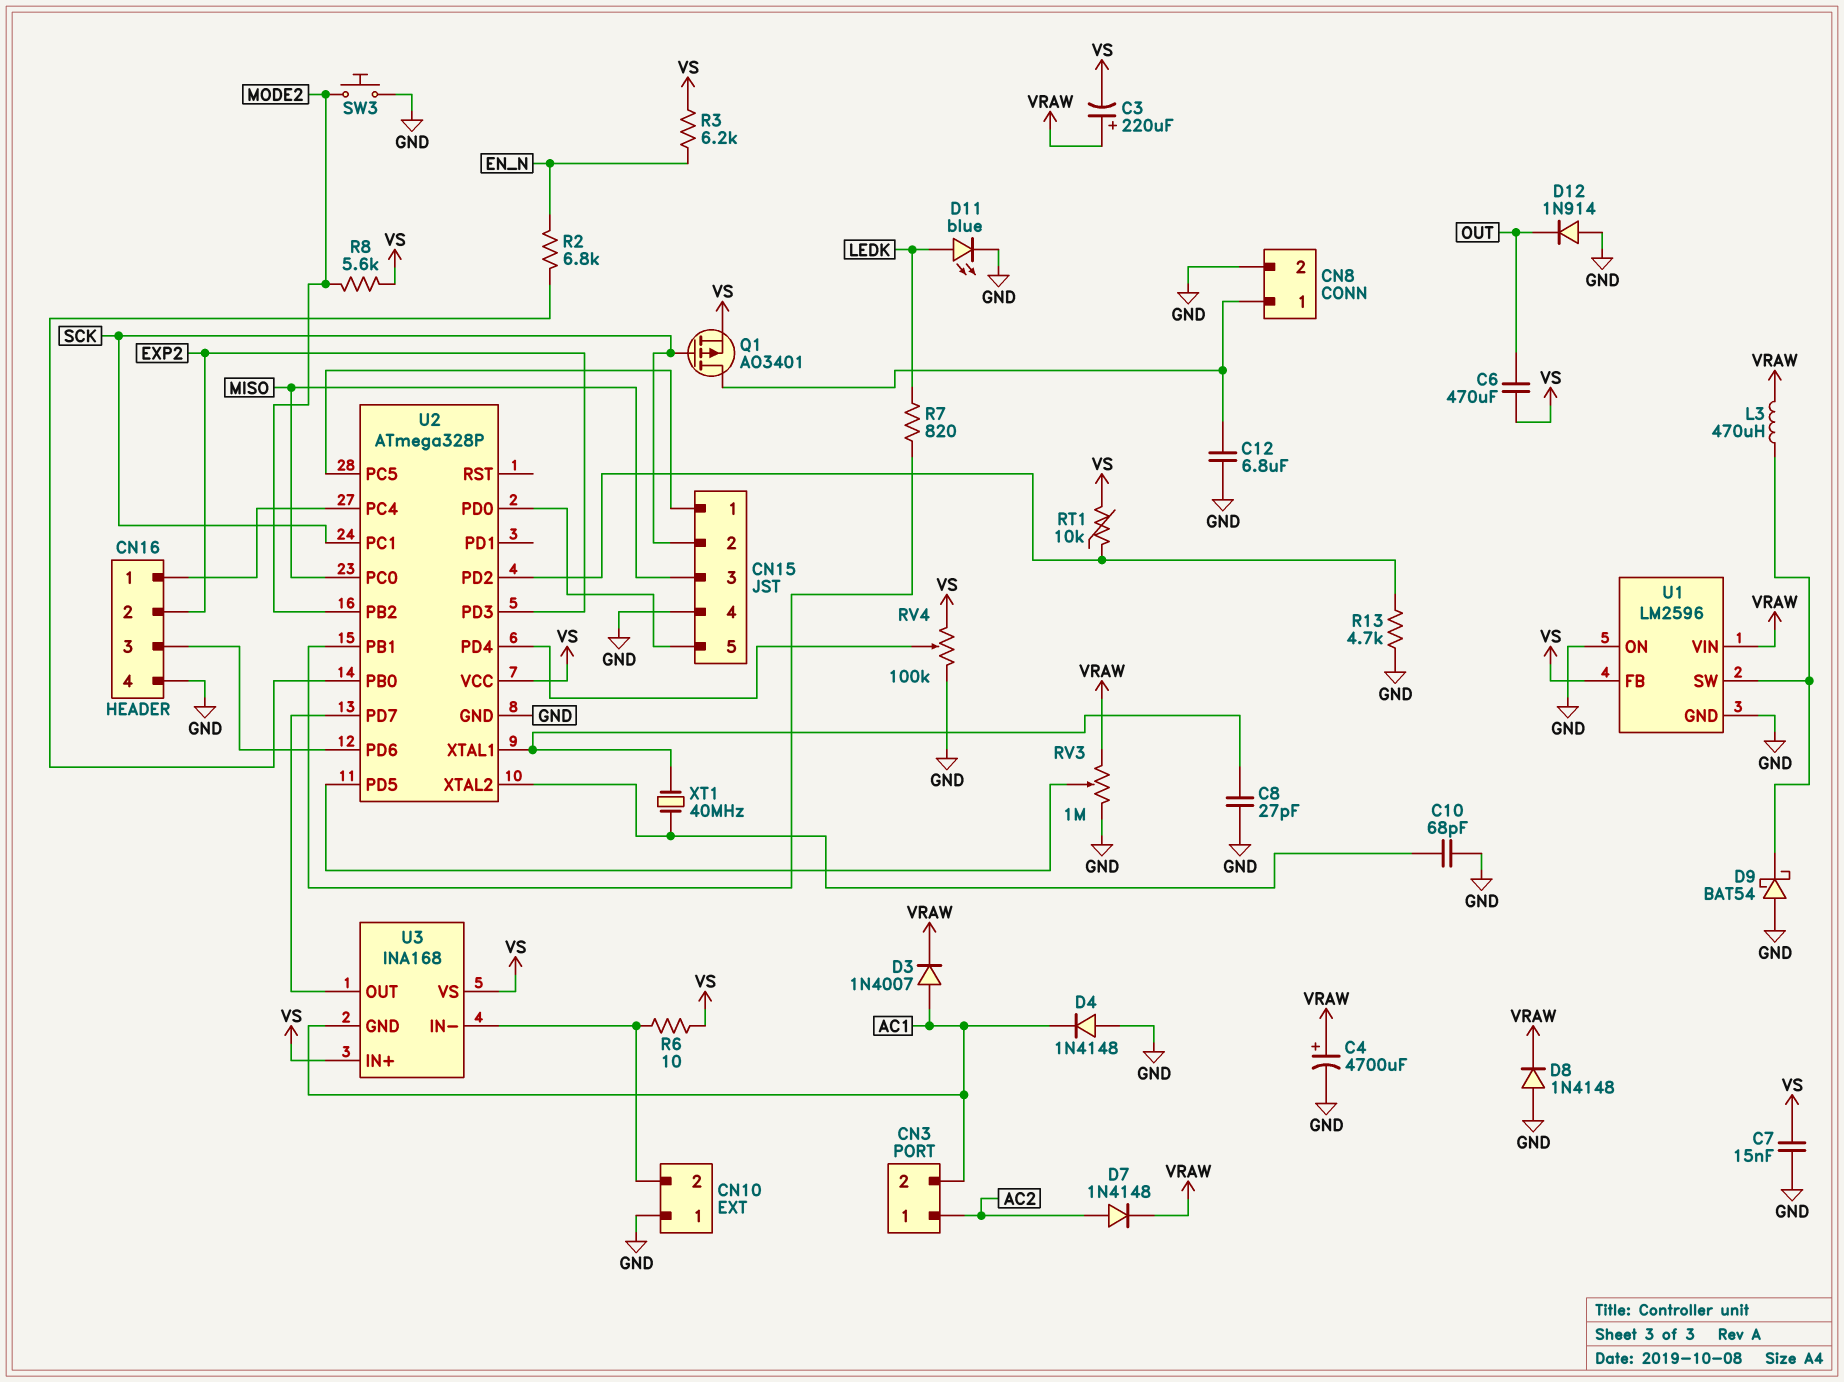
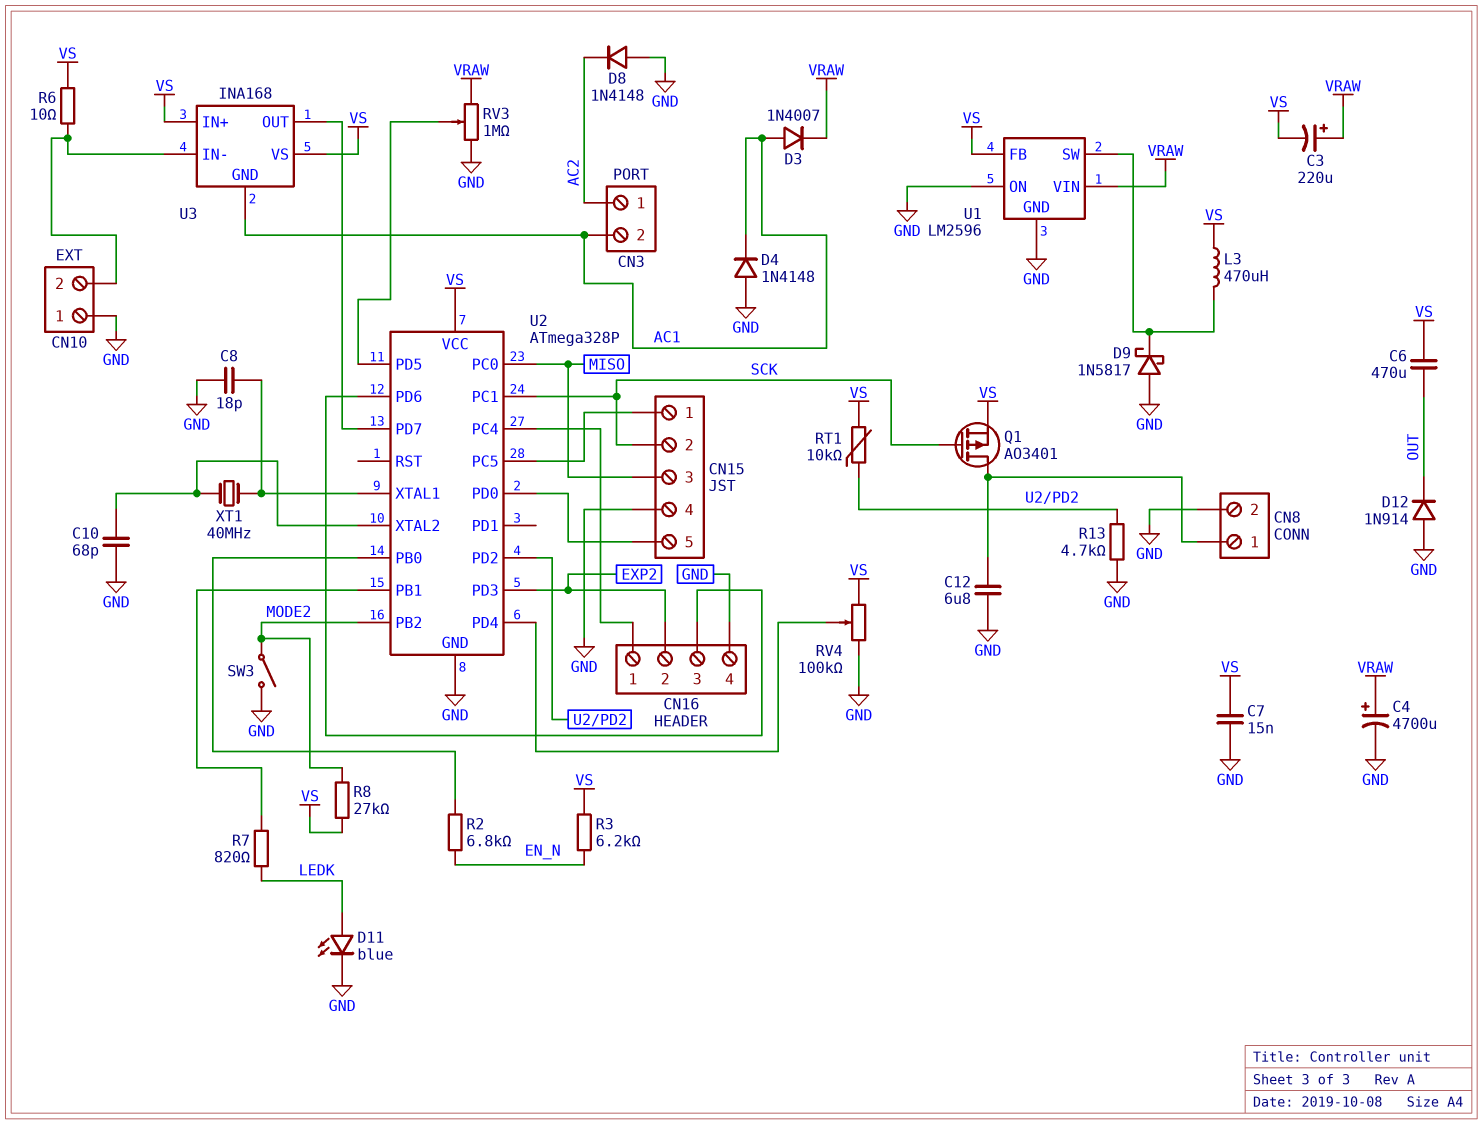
C8: 27pF (GND, U2/XTAL1) -> 18pF (GND, U2/XTAL1)
D7: diode 1N4148 (A AC2, K VRAW) -> none
D8: diode 1N4148 (A GND, K VRAW) -> diode 1N4148 (A GND, K AC2)
D9: schottky BAT54 (A GND, K U1/SW) -> schottky 1N5817 (A GND, K U1/SW)
L3: 470uH (U1/SW, VRAW) -> 470uH (U1/SW, VS)
R8: 5.6k (MODE2, VS) -> 27k (MODE2, VS)
SW3: button (GND, MODE2) -> switch (GND, MODE2)

